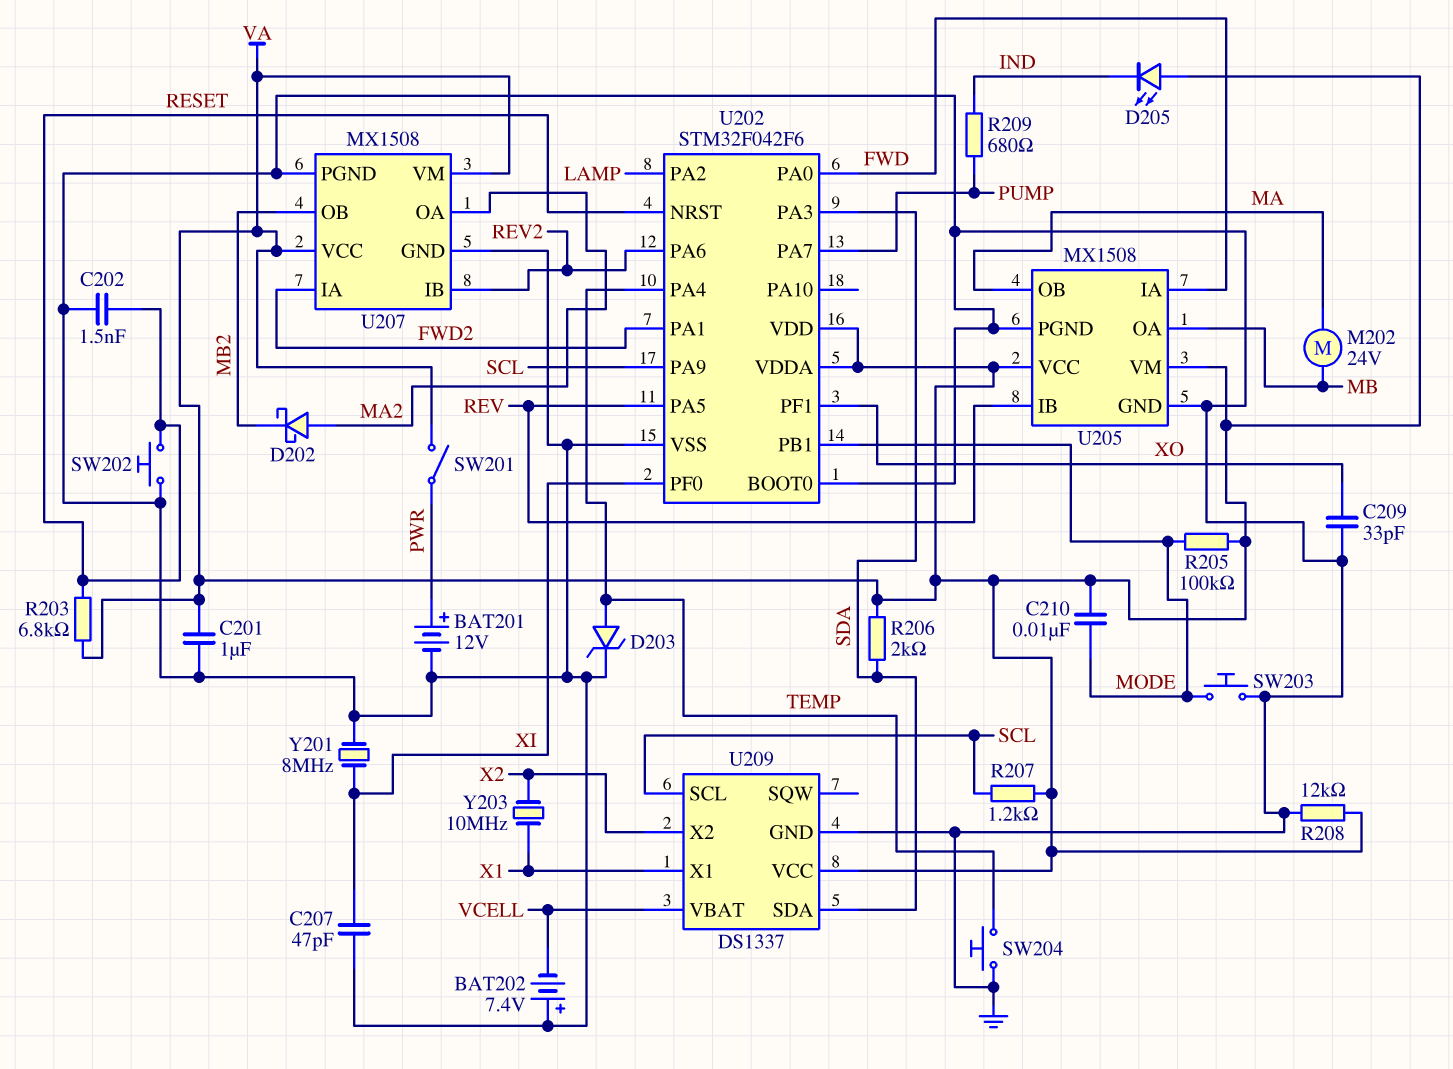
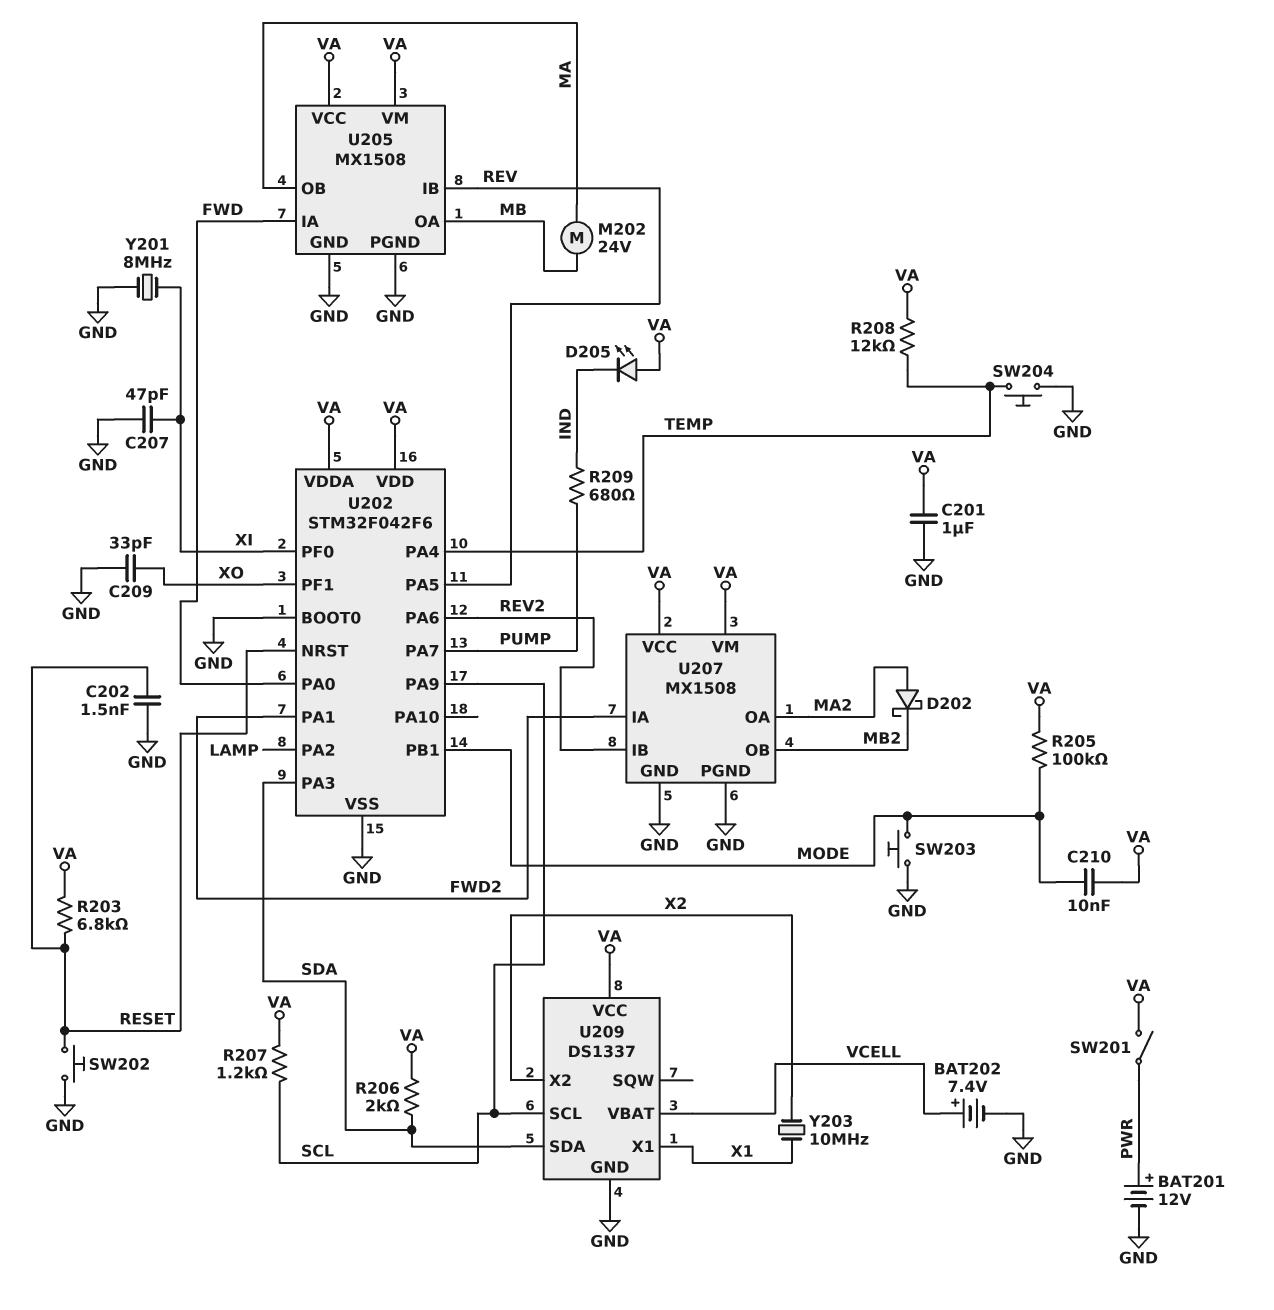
BAT202: 7.4V (plus GND, minus VCELL) -> 7.4V (plus VCELL, minus GND)
D203: zener (A TEMP, K GND) -> none
R208: 12k (GND, VA) -> 12k (TEMP, VA)

